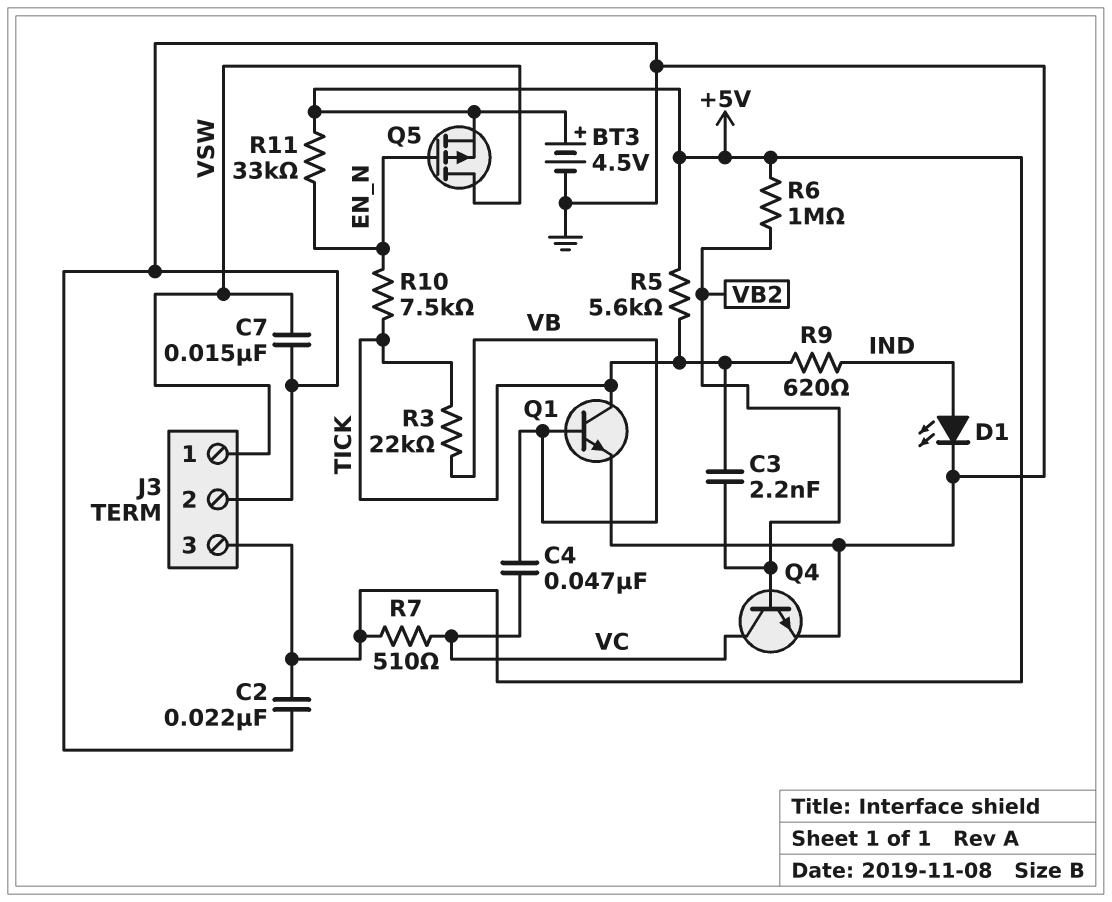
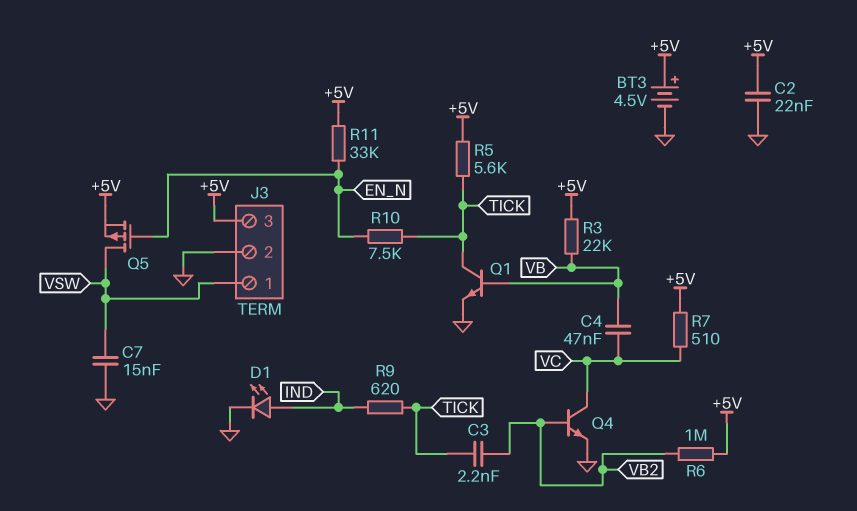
R3: 22k (TICK, VB) -> 22k (+5V, VB)

